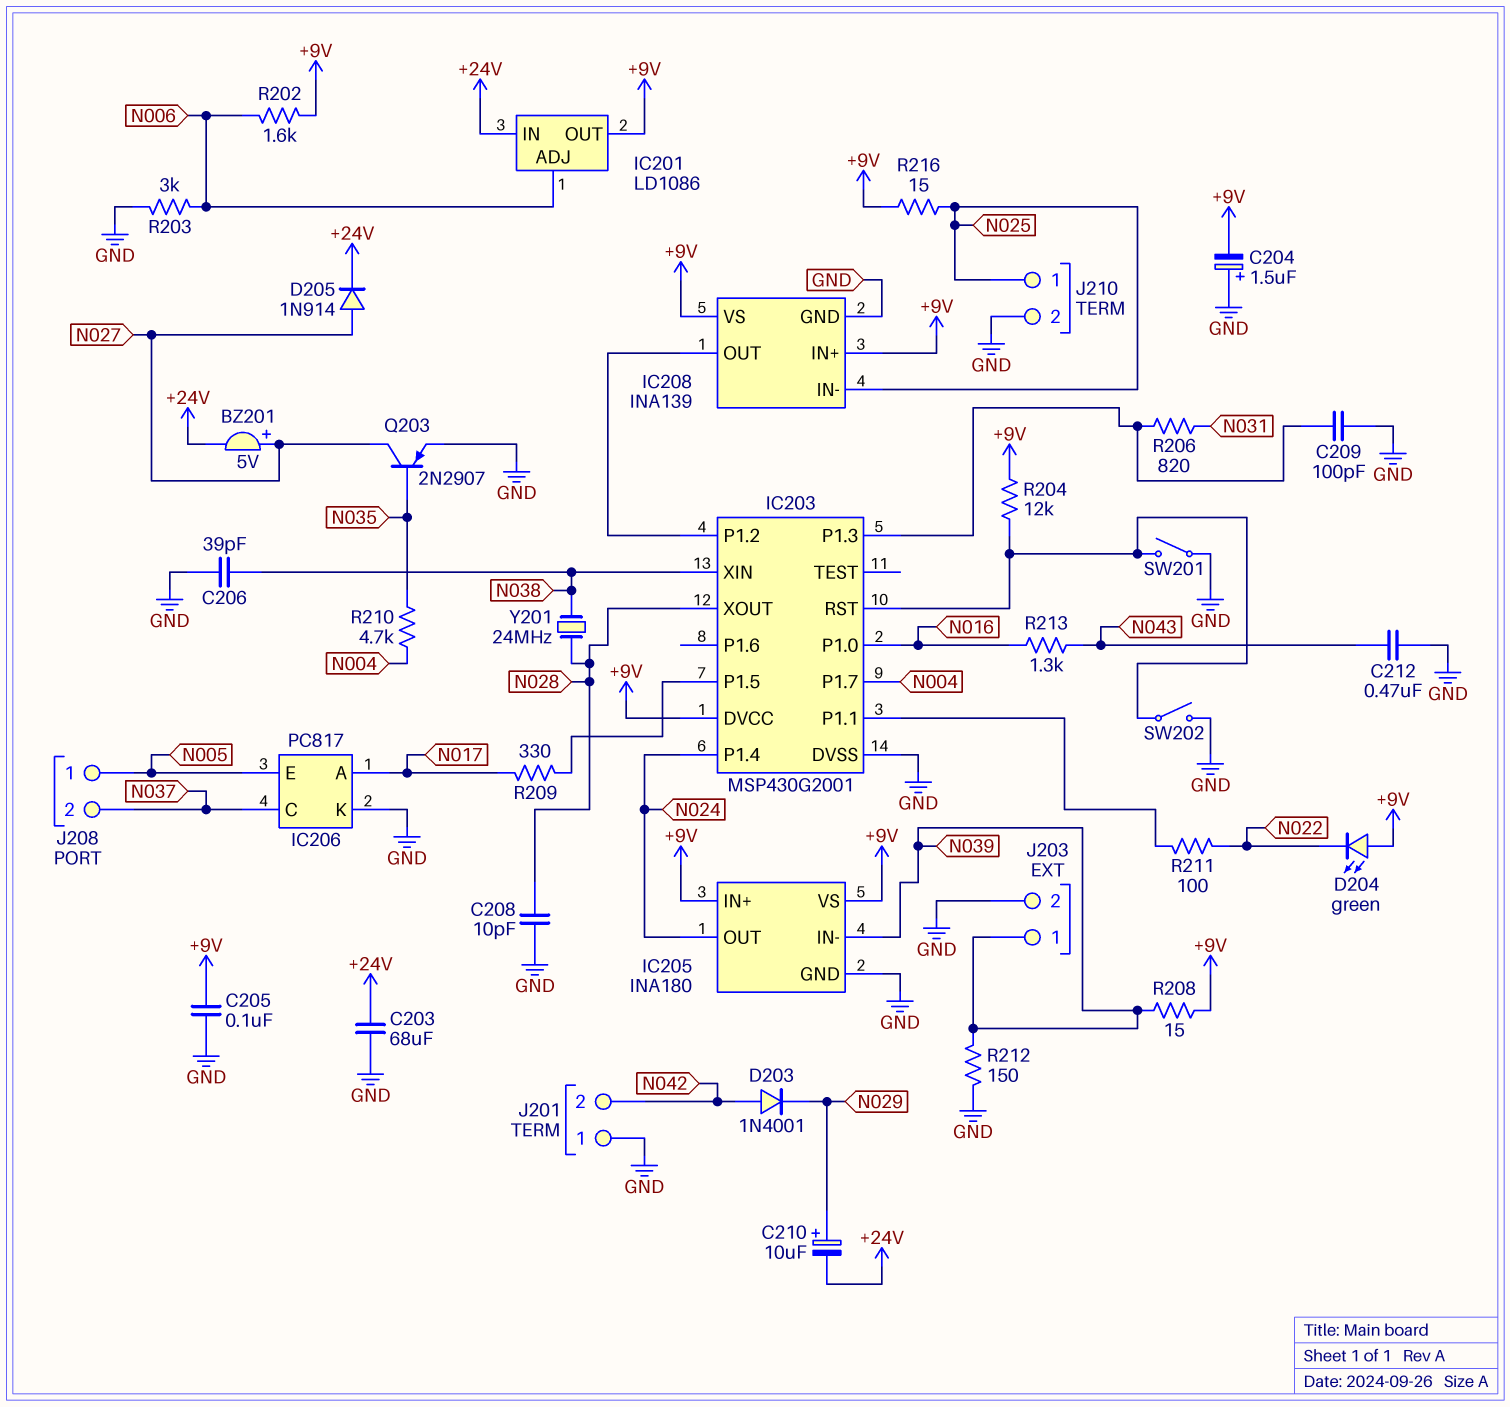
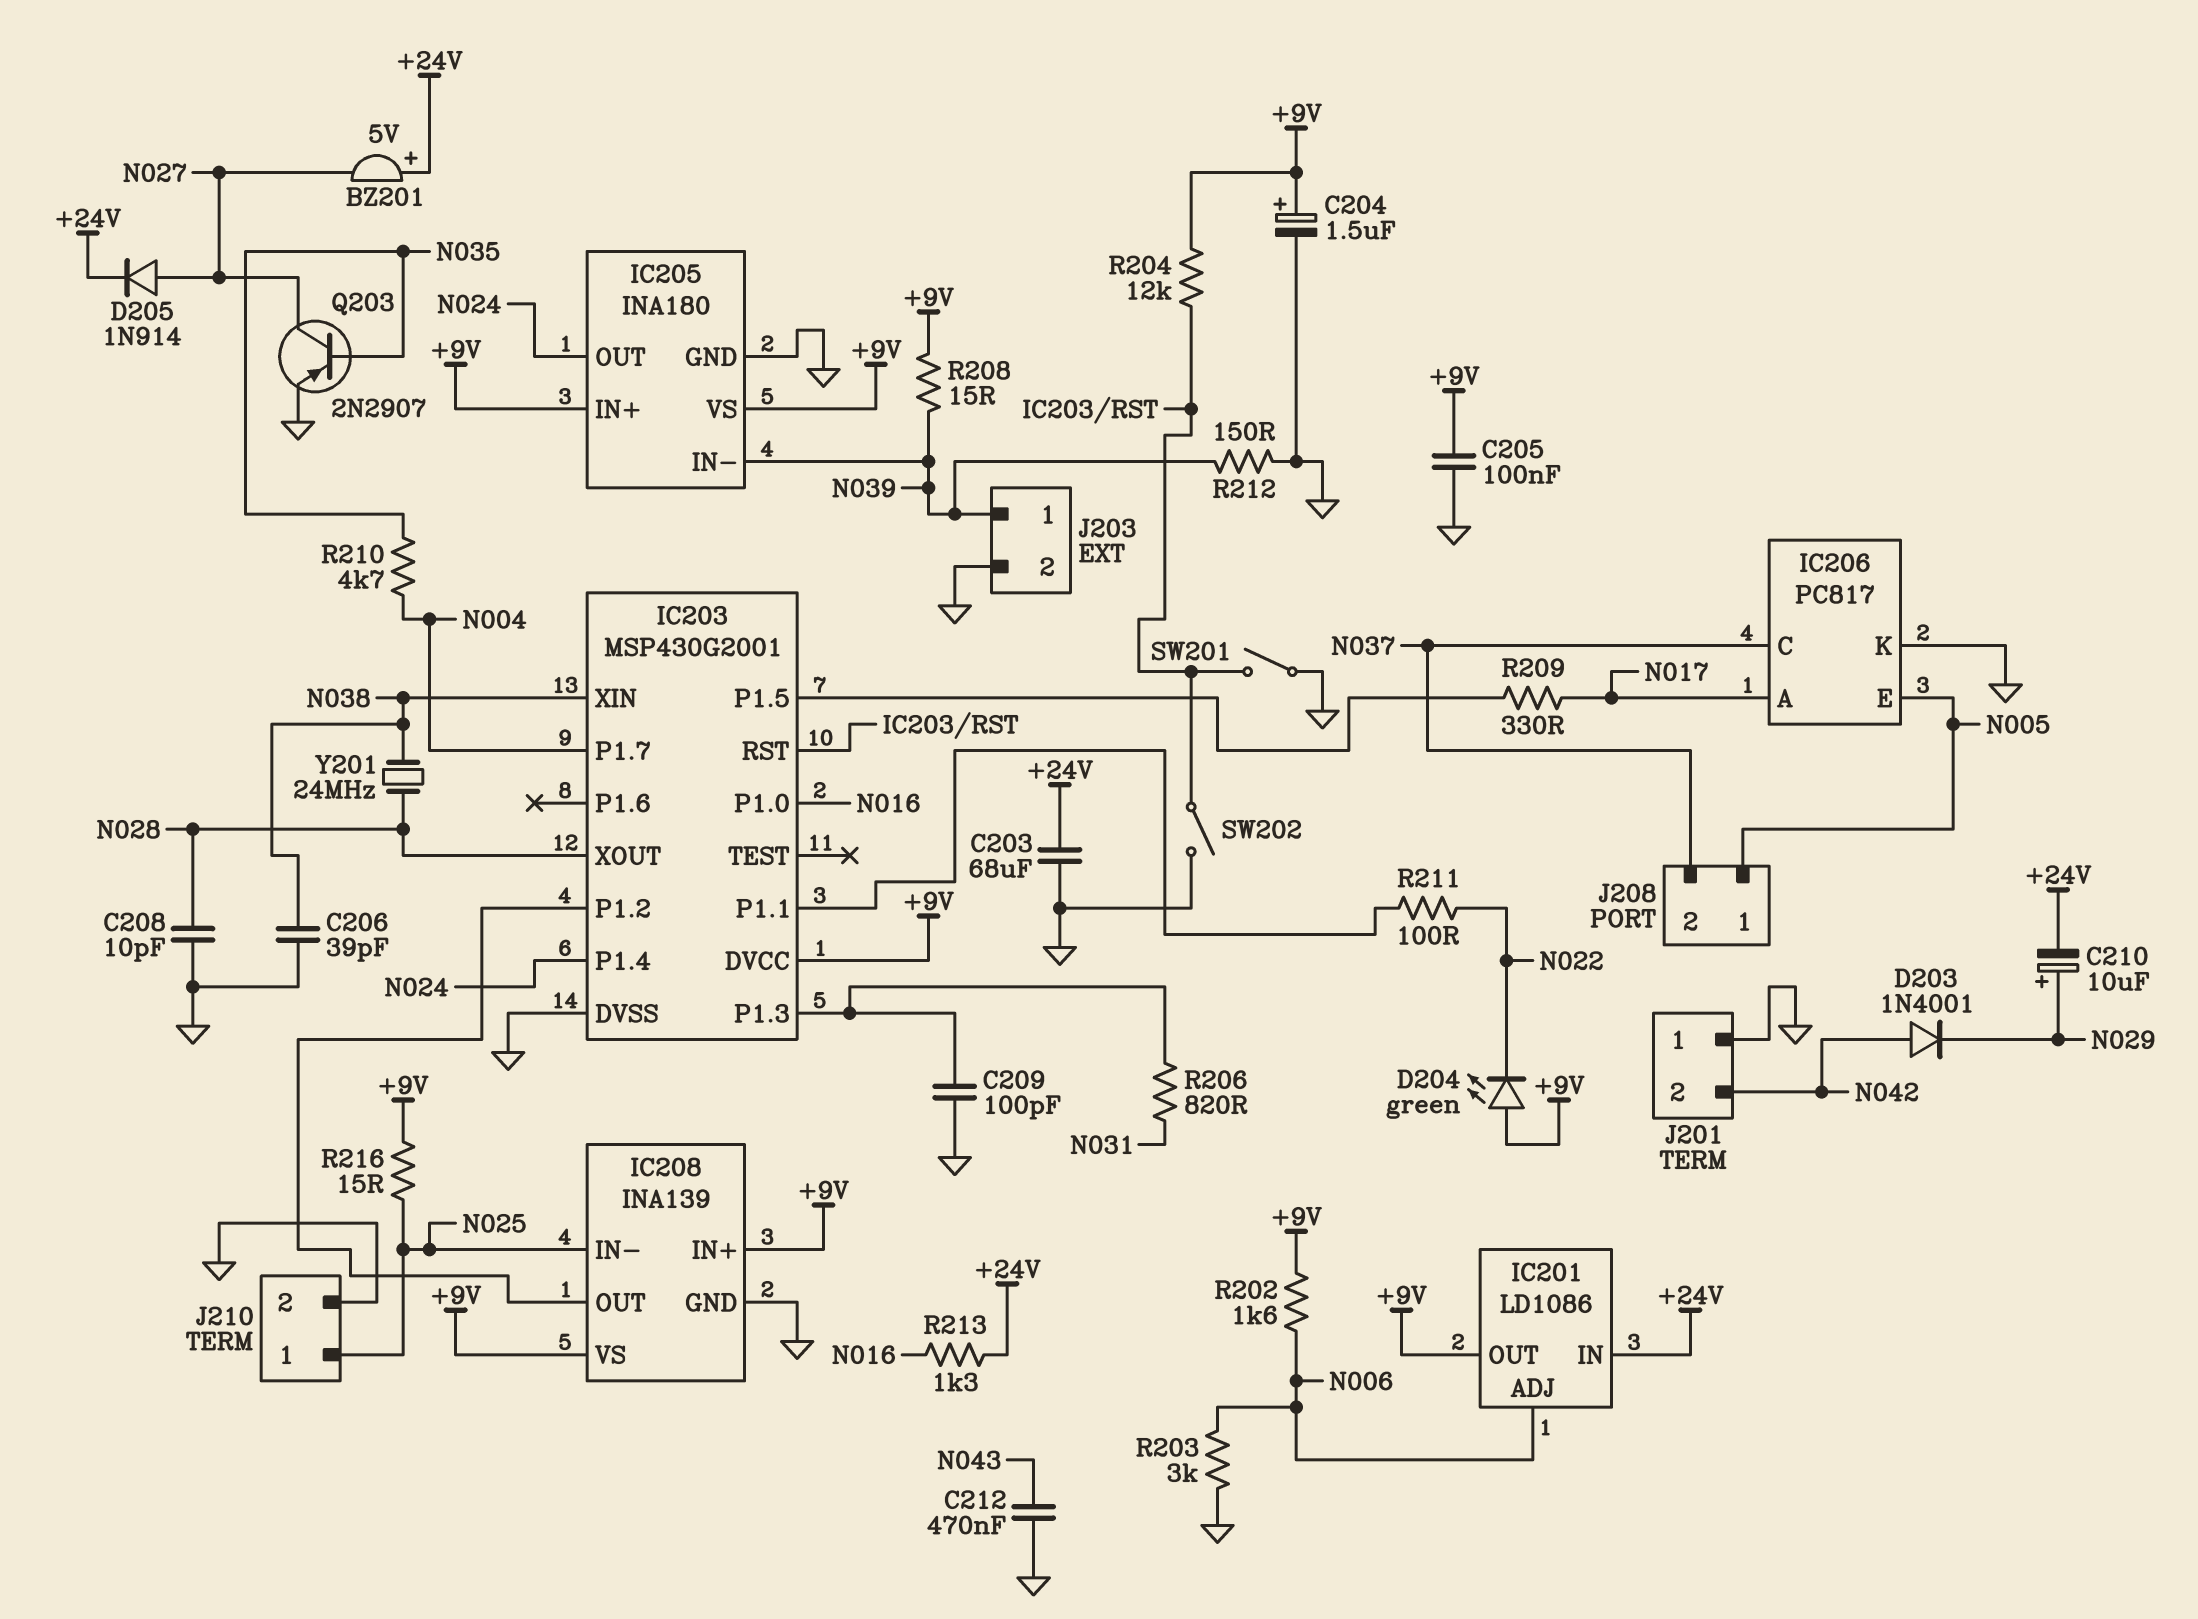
BZ201: buzzer 5V (plus N027, minus +24V) -> buzzer 5V (plus +24V, minus N027)
C204: 1.5uF (plus GND, minus +9V) -> 1.5uF (plus +9V, minus GND)
R213: 1.3k (N016, N043) -> 1.3k (+24V, N016)

